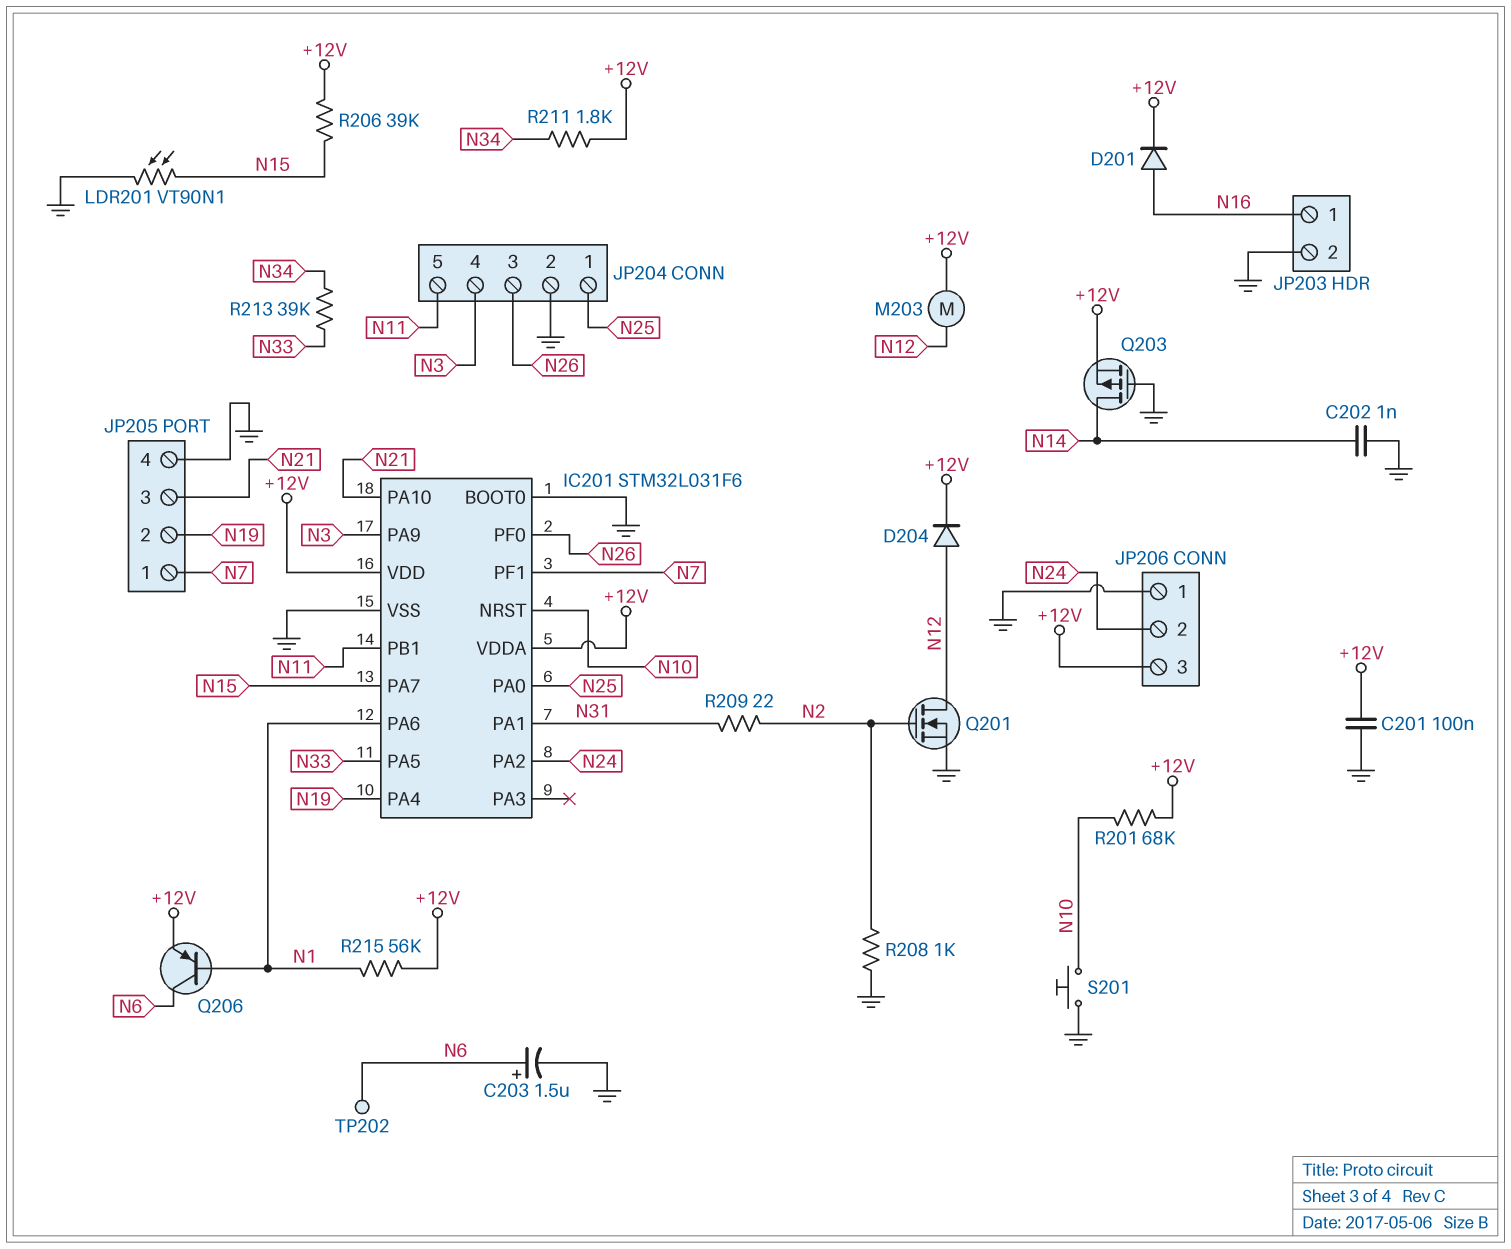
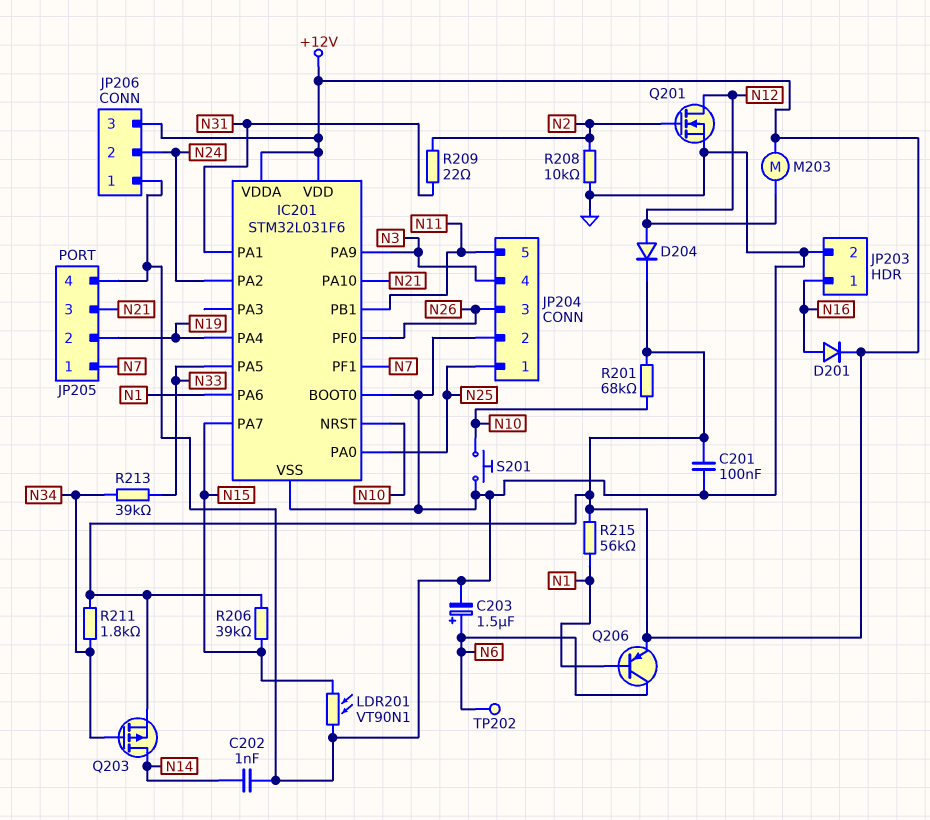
Q203: PMOS (G GND, D N14, S +12V) -> PMOS (G N34, D N14, S +12V)
R208: 1k (GND, N2) -> 10k (GND, N2)

